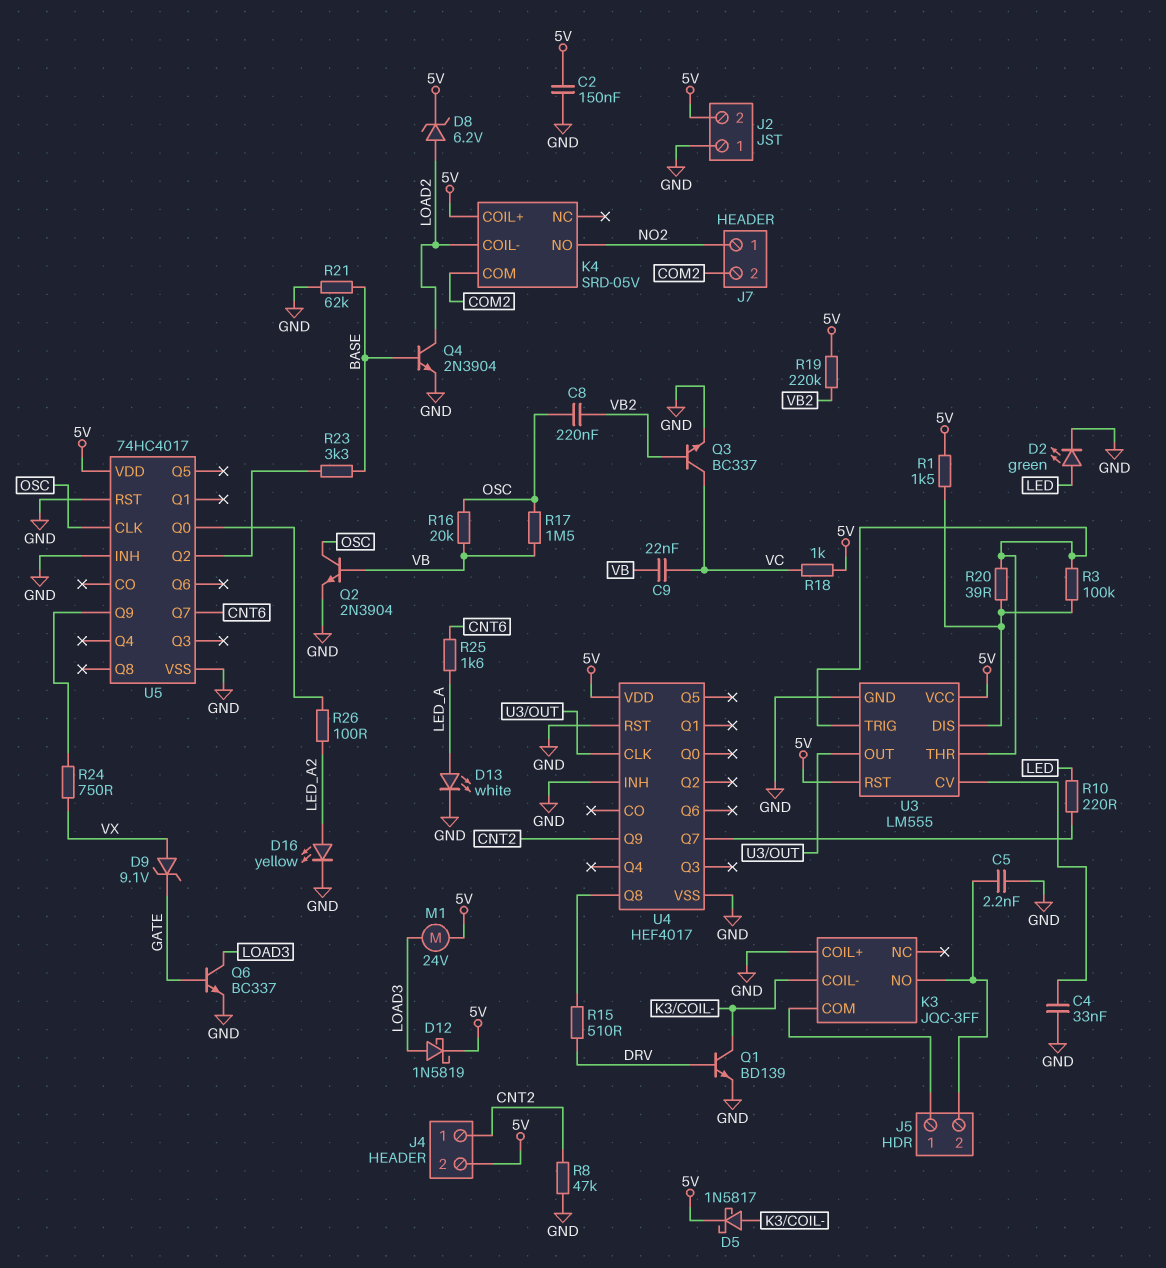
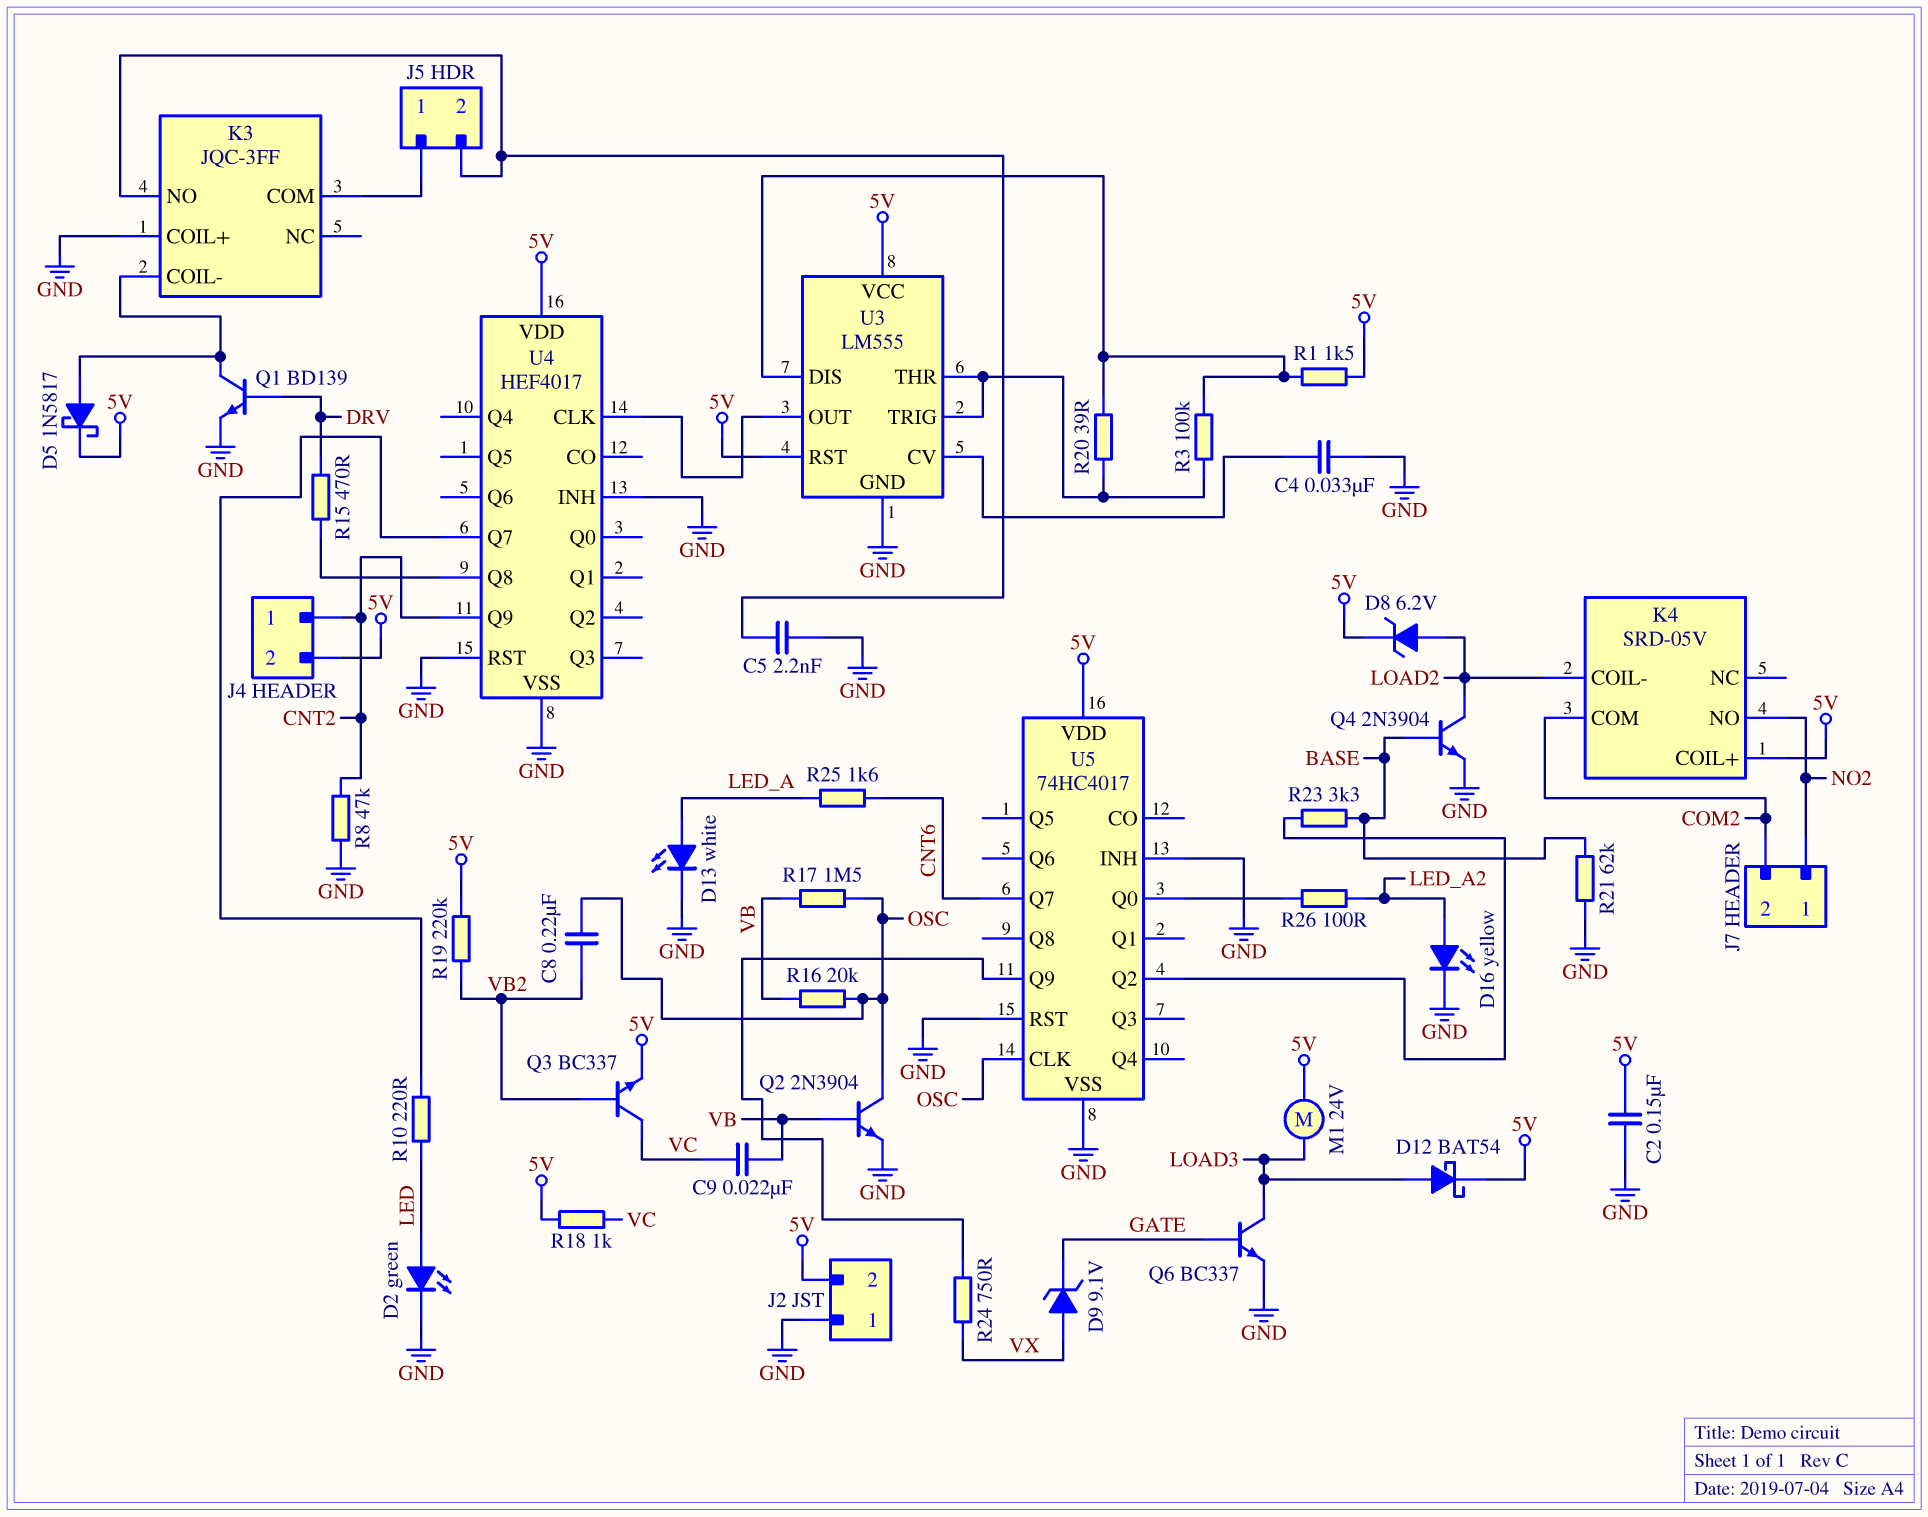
D12: schottky 1N5819 (A LOAD3, K 5V) -> schottky BAT54 (A LOAD3, K 5V)
Q3: NPN BC337 (B VB2, C VC, E GND) -> NPN BC337 (B VB2, C VC, E 5V)
R15: 510 (DRV, U4/Q8) -> 470 (DRV, U4/Q8)

